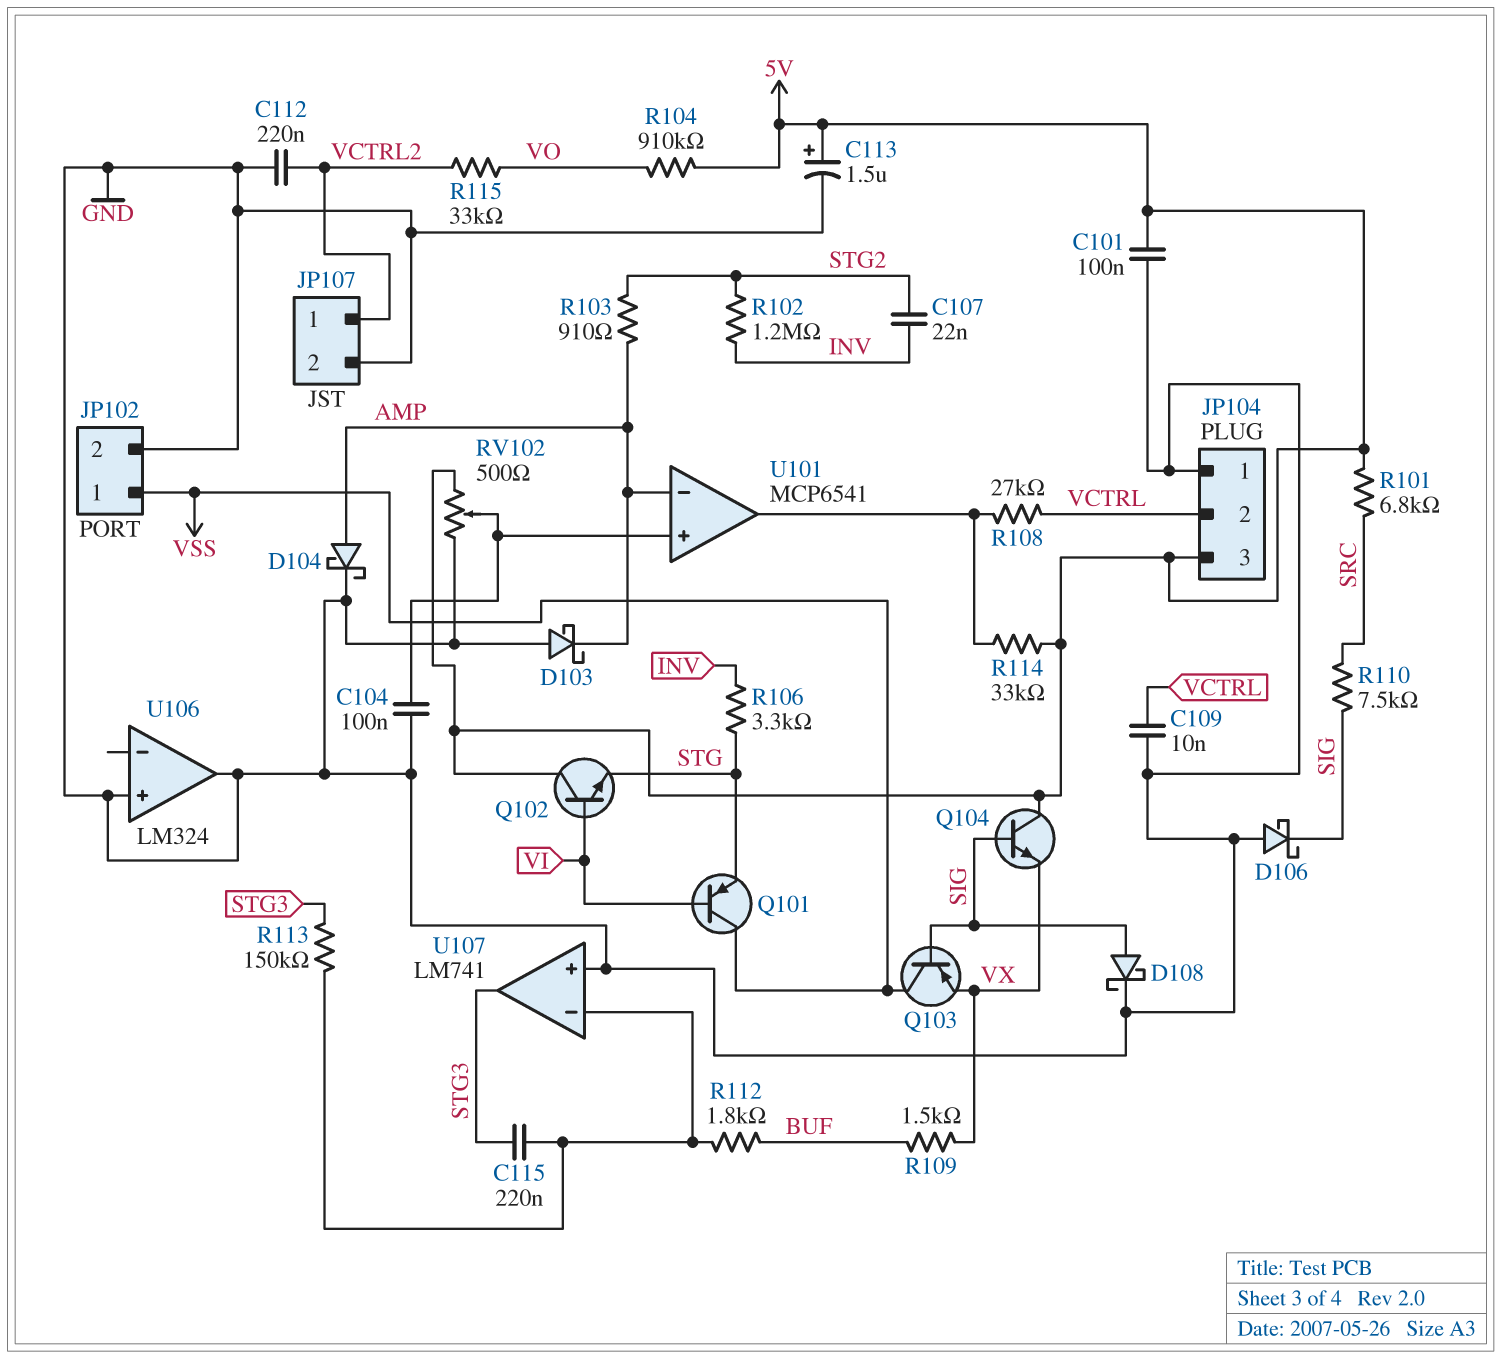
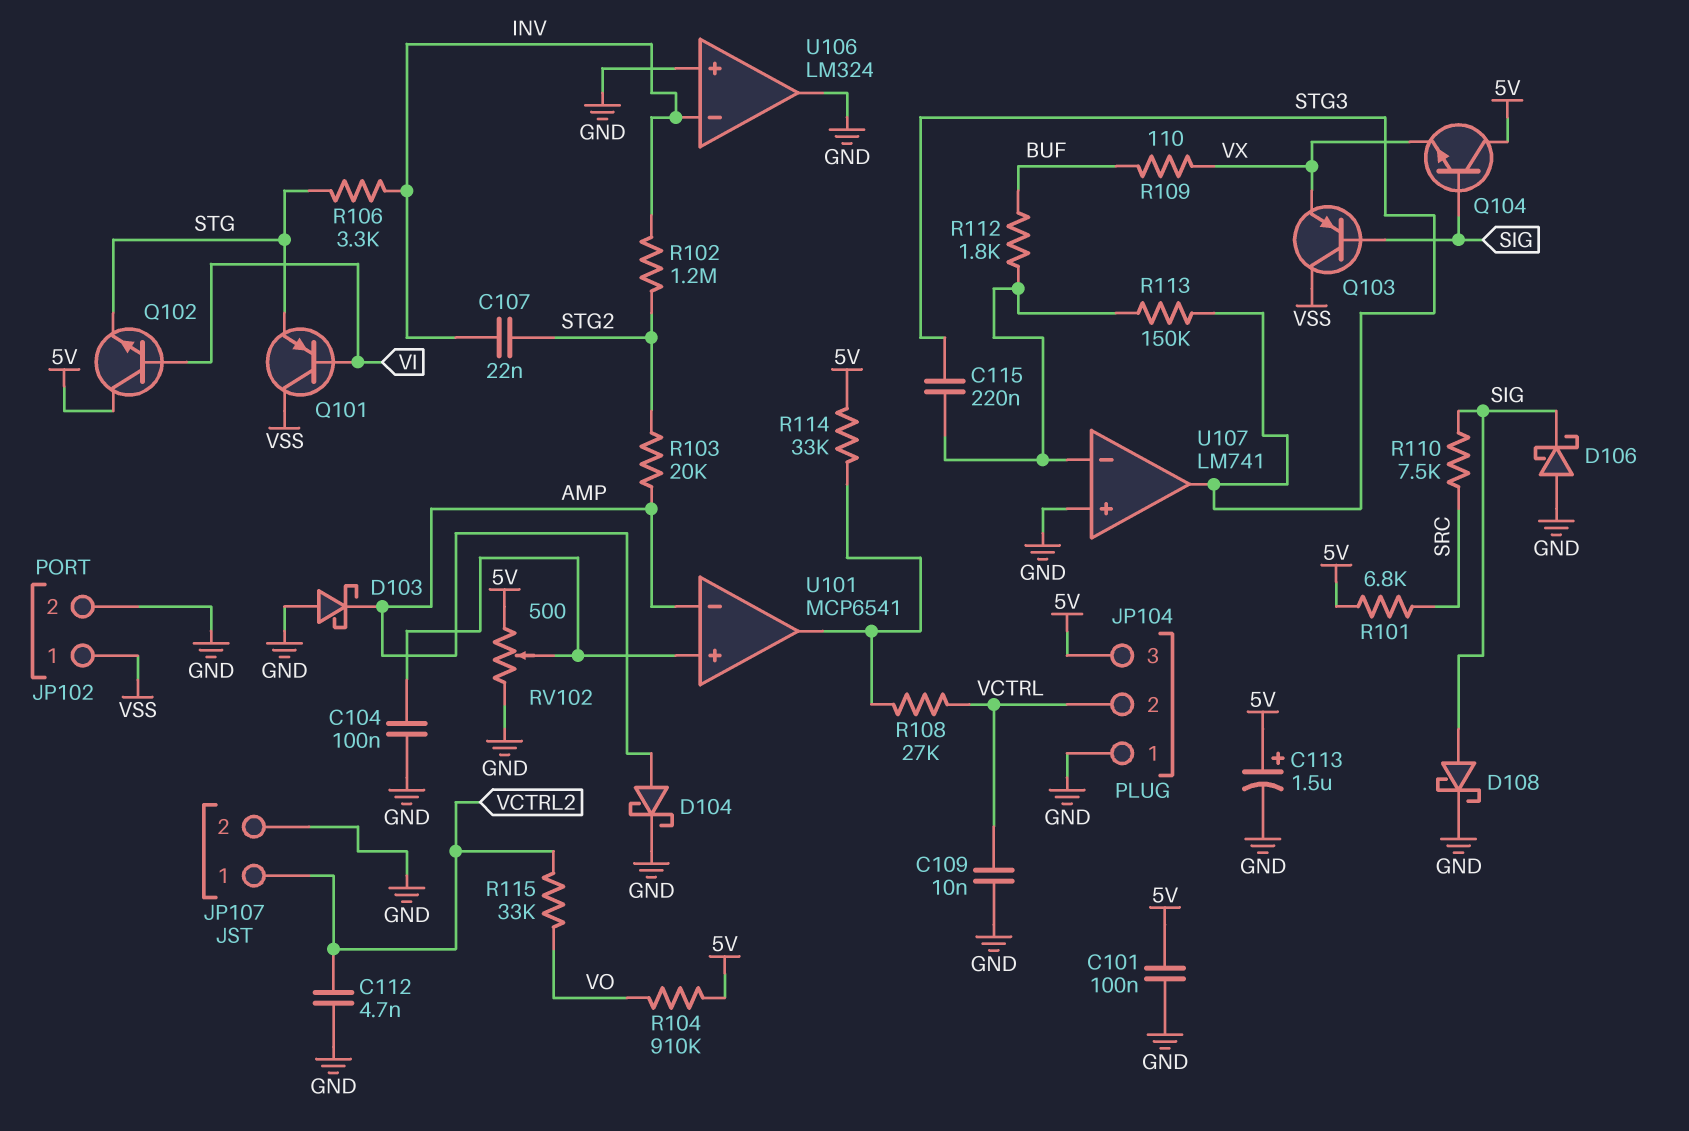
C112: 220nF (GND, VCTRL2) -> 4.7nF (GND, VCTRL2)
R103: 910 (AMP, STG2) -> 20k (AMP, STG2)
R109: 1.5k (BUF, VX) -> 110 (BUF, VX)
U106 pin in-: none -> INV

